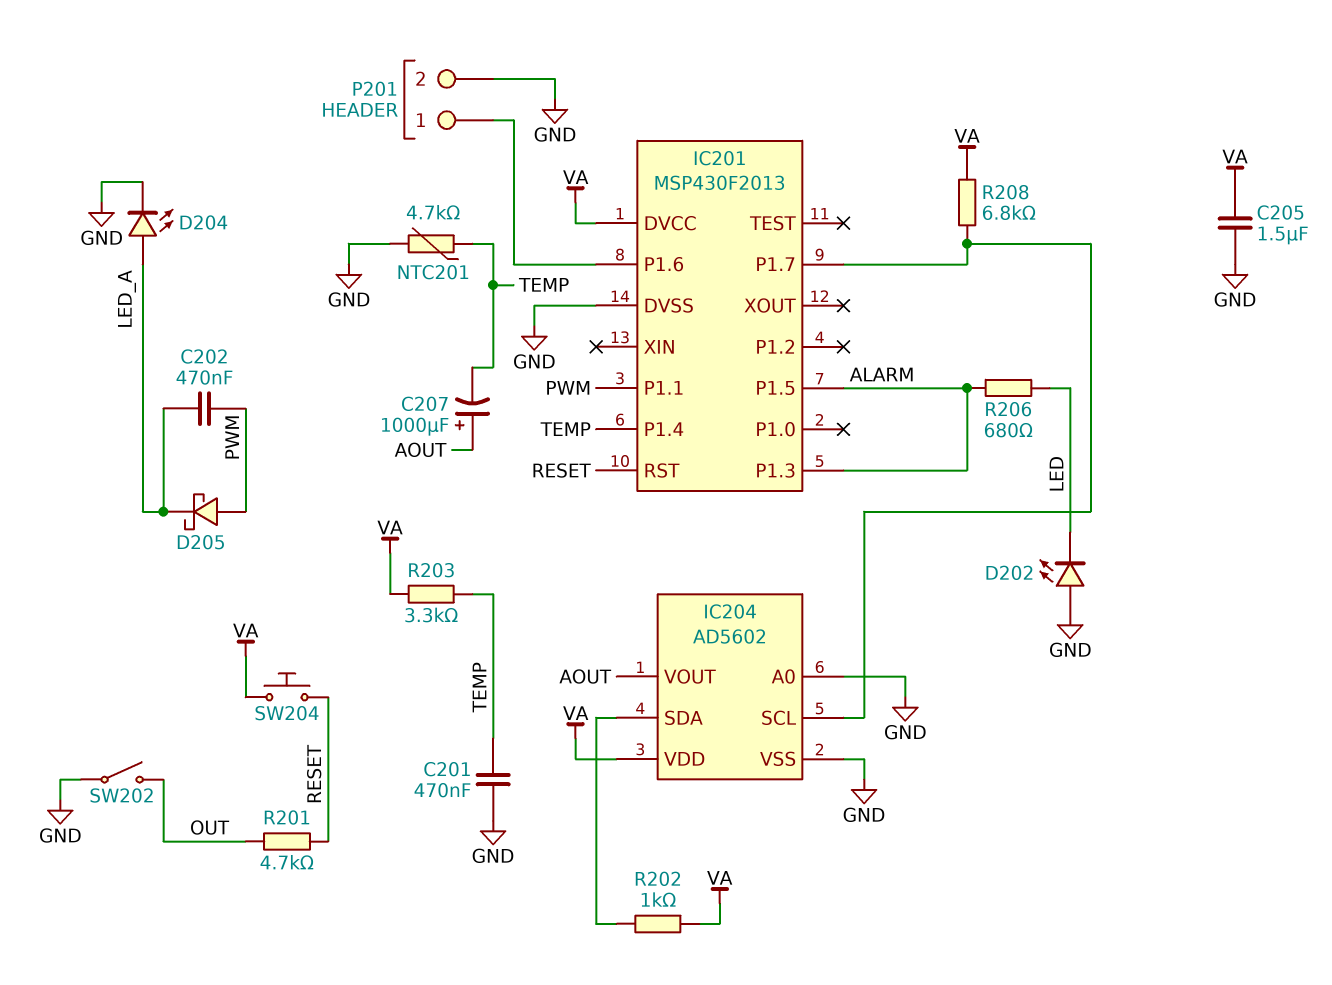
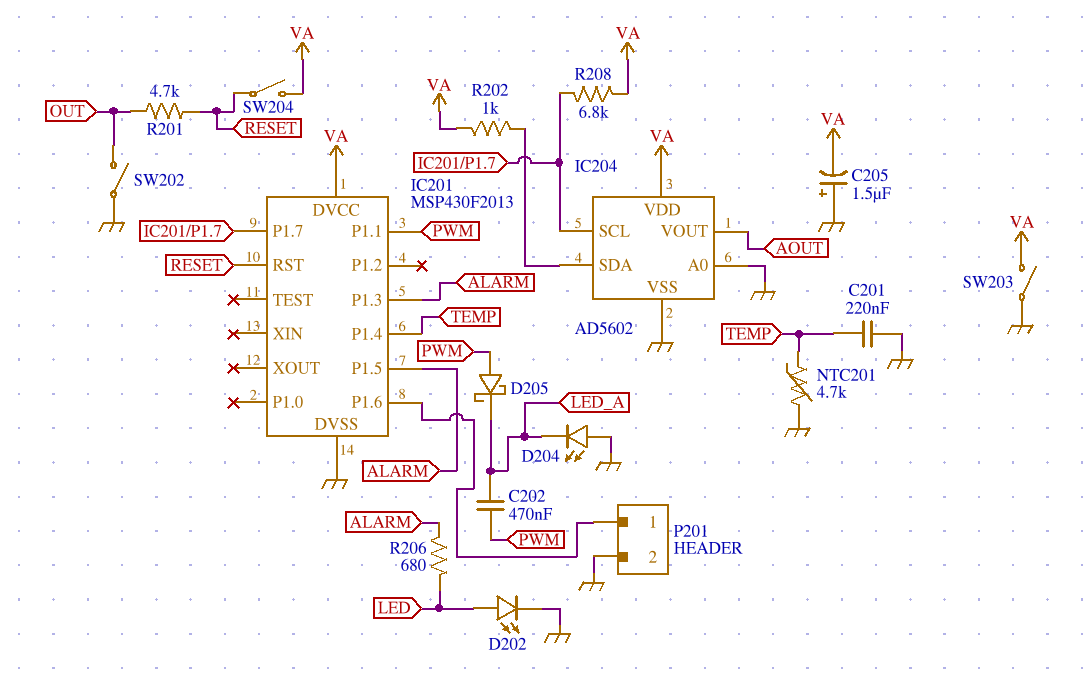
C201: 470nF (GND, TEMP) -> 220nF (GND, TEMP)
C205: 1.5uF (GND, VA) -> 1.5uF (plus GND, minus VA)
C207: 1000uF (plus AOUT, minus TEMP) -> none
D202: LED (A GND, K LED) -> LED (A LED, K GND)
D204: LED (A LED_A, K GND) -> LED (A GND, K LED_A)
R203: 3.3k (TEMP, VA) -> none
SW203: none -> switch (GND, VA)
SW204: button (RESET, VA) -> switch (RESET, VA)

